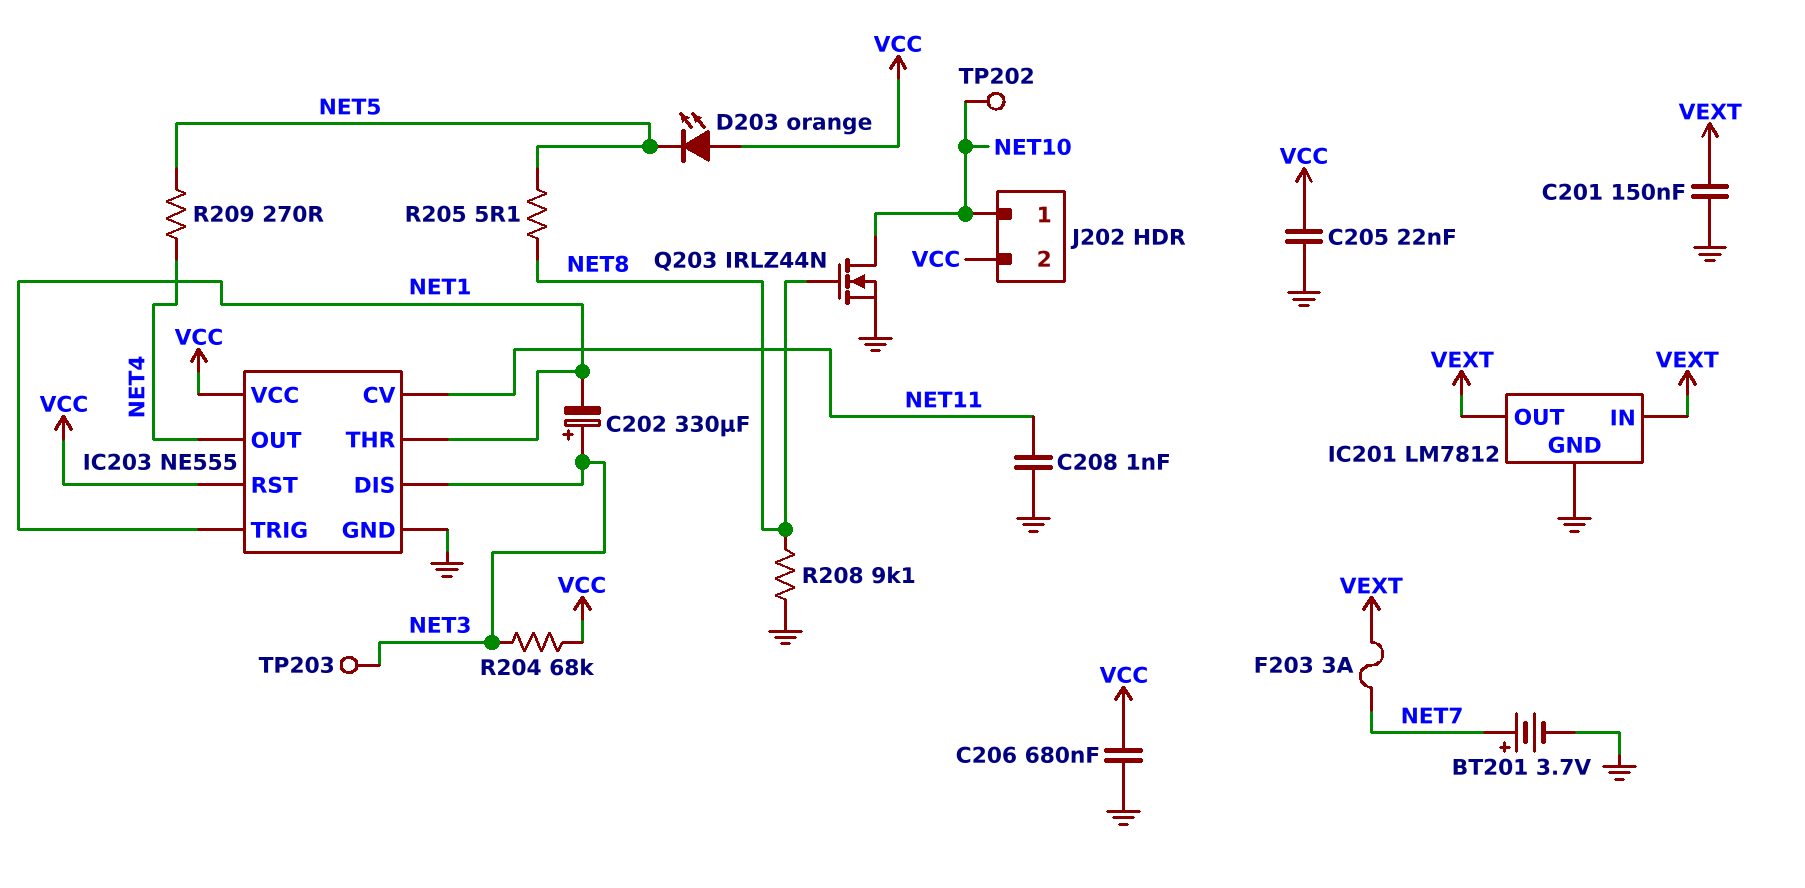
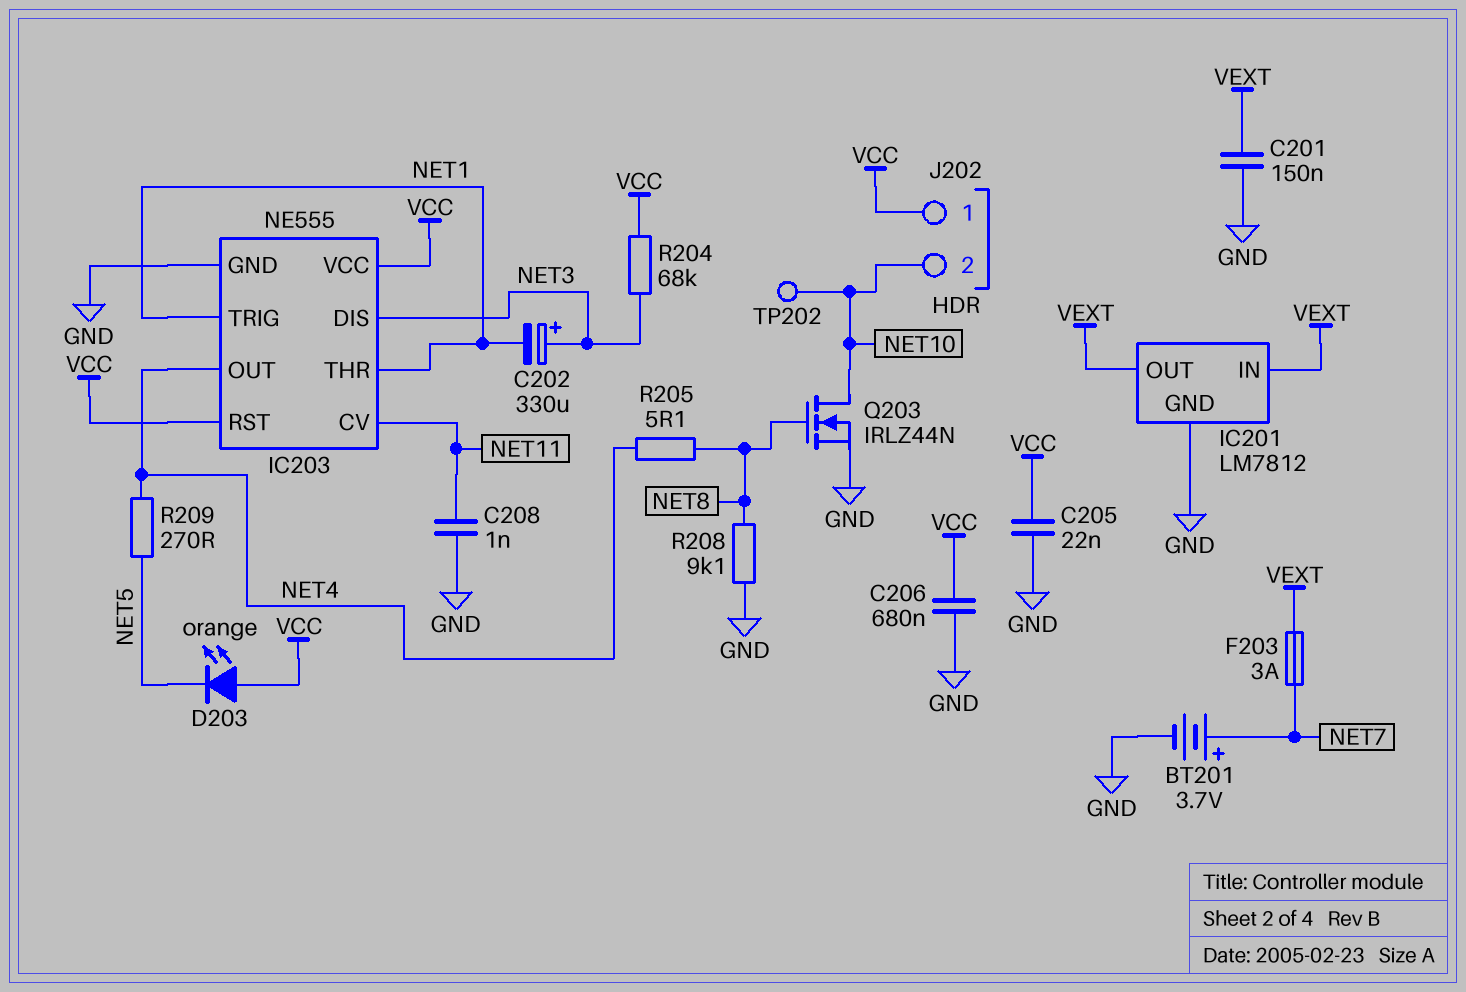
J202 pin 1: NET10 -> VCC
J202 pin 2: VCC -> NET10
R205: 5.1 (NET5, NET8) -> 5.1 (NET4, NET8)
TP203: test point (NET3) -> none

